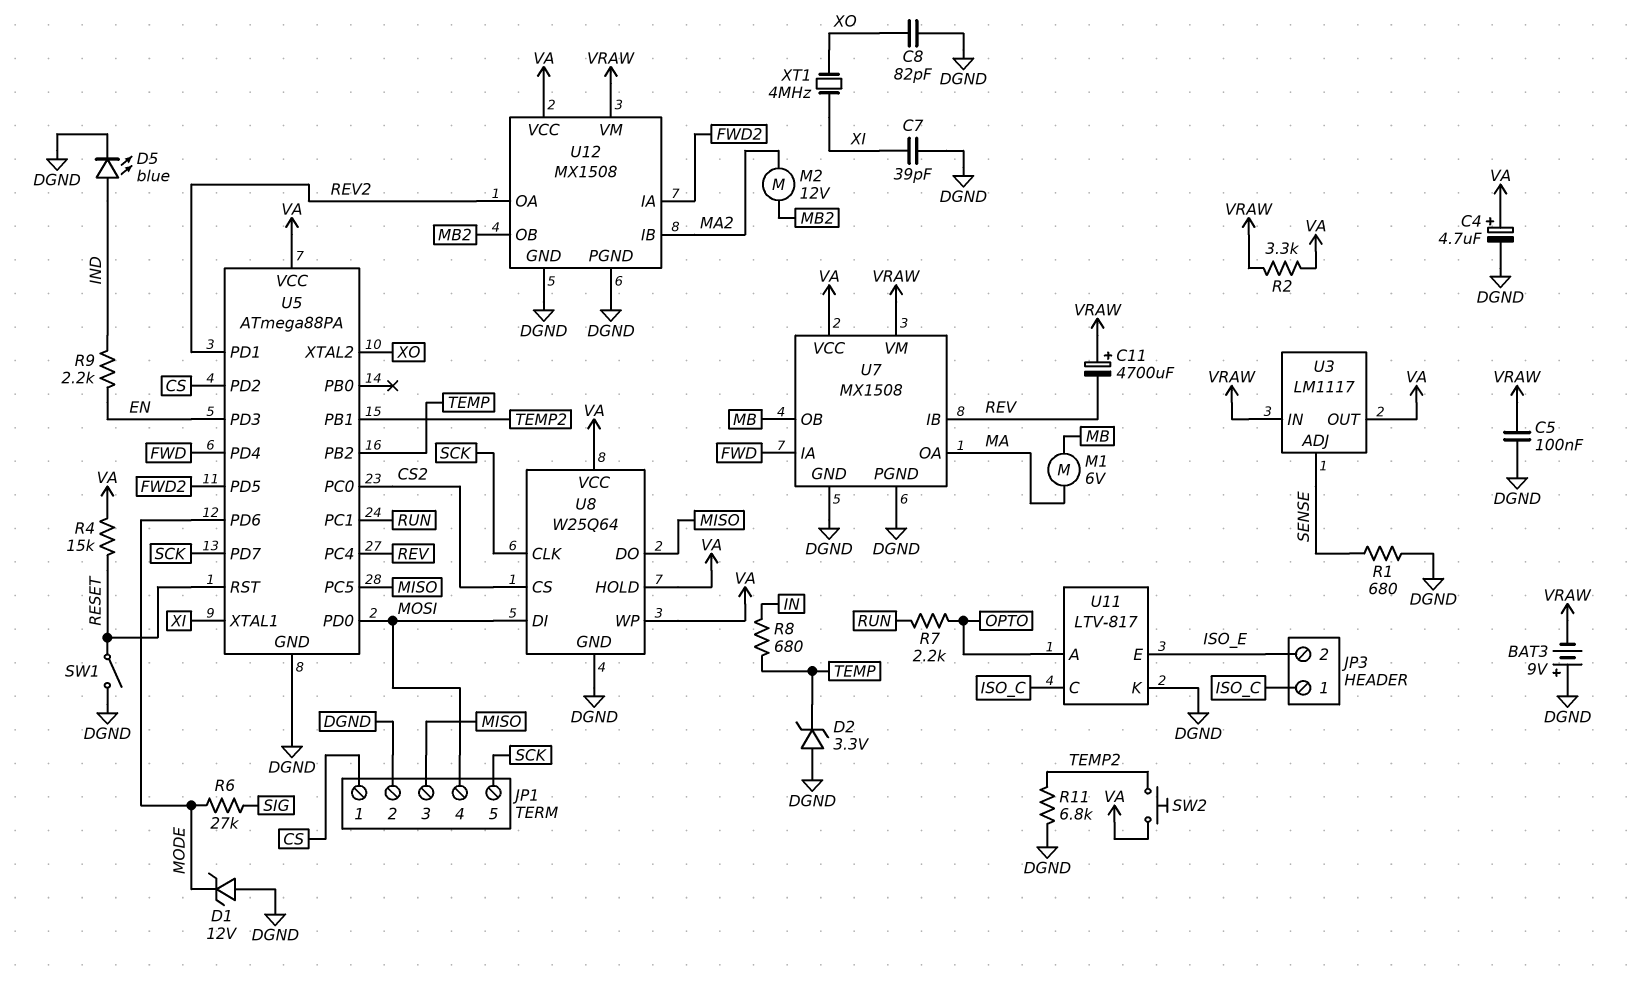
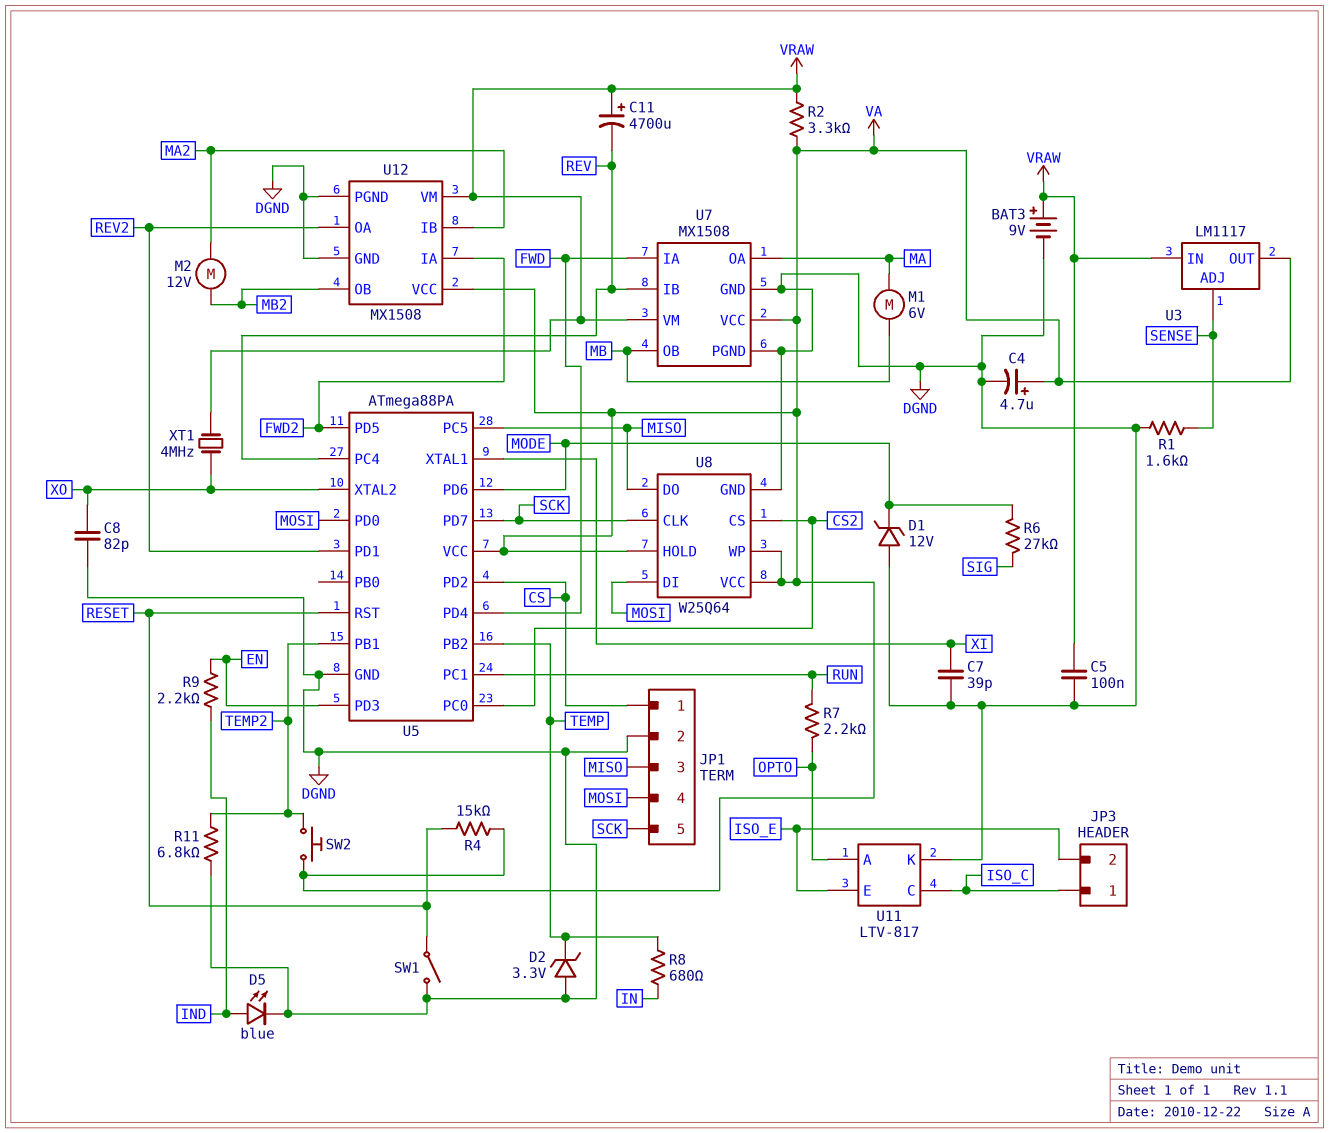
BAT3: 9V (plus DGND, minus VRAW) -> 9V (plus VRAW, minus DGND)
R1: 680 (DGND, SENSE) -> 1.6k (DGND, SENSE)
XT1: 4MHz (XI, XO) -> 4MHz (VRAW, XO)

